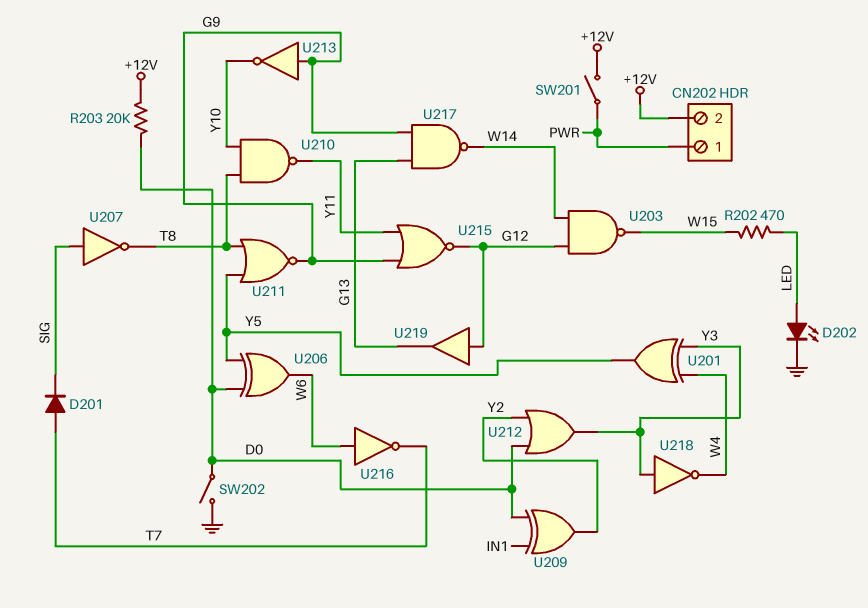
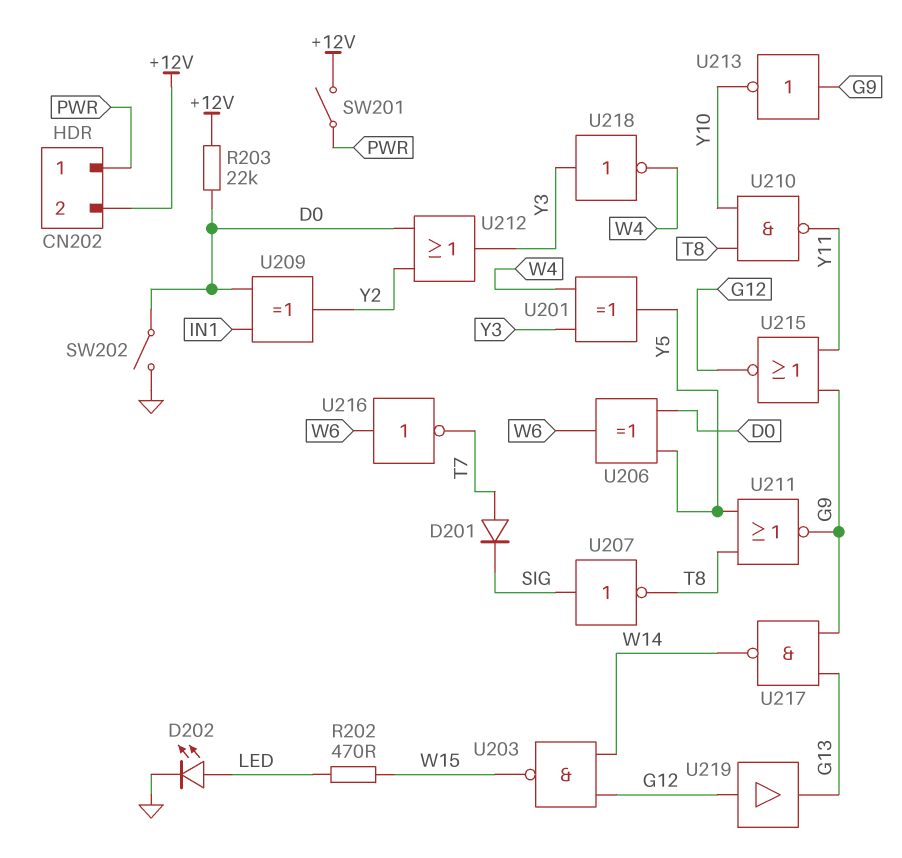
R203: 20k (+12V, D0) -> 22k (+12V, D0)

